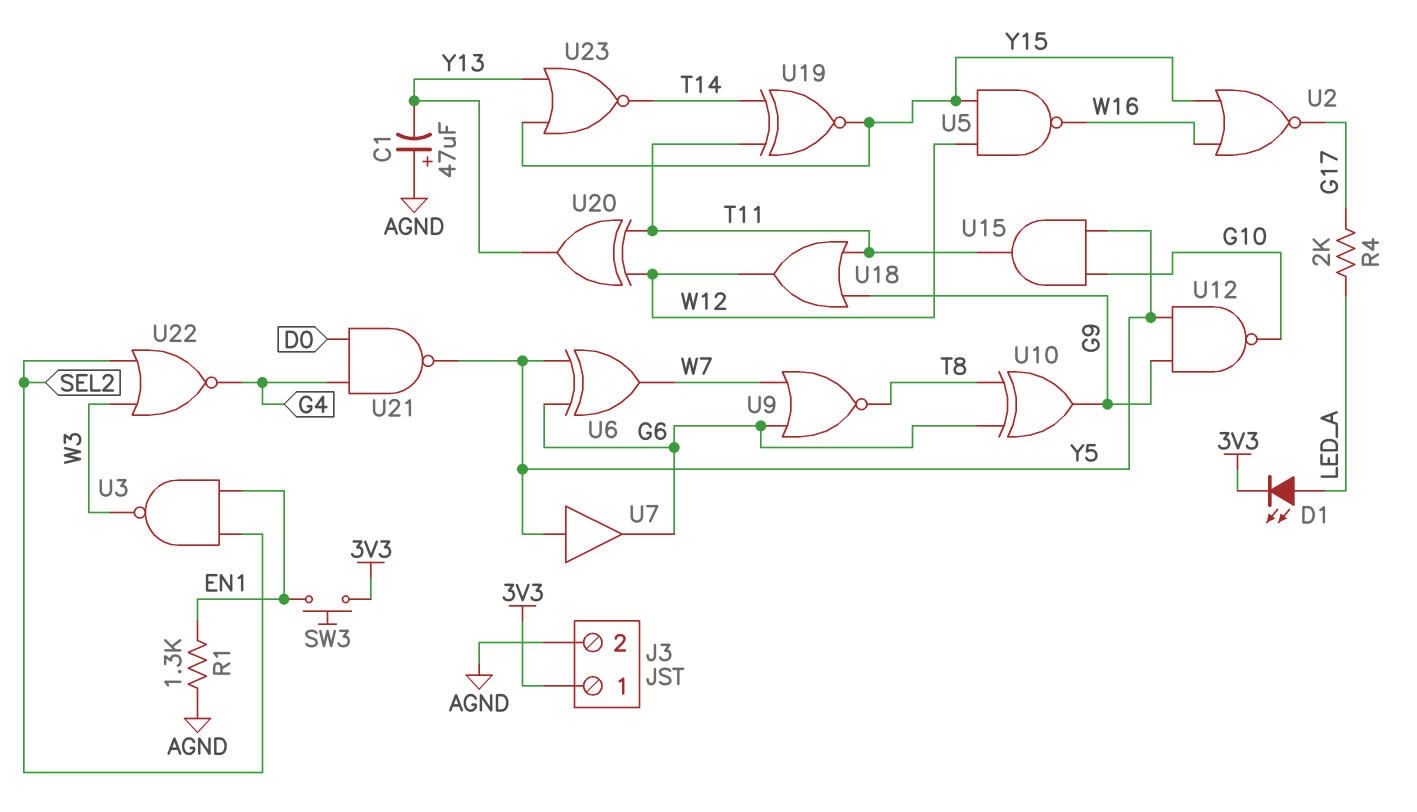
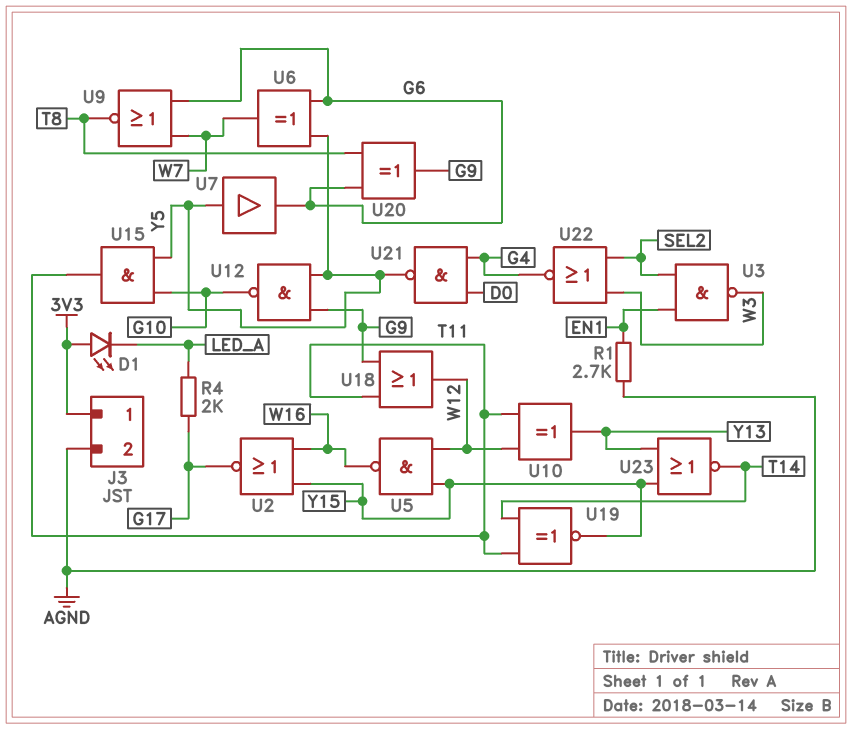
C1: 47uF (plus AGND, minus Y13) -> none
D1: LED (A LED_A, K 3V3) -> LED (A 3V3, K LED_A)
R1: 1.3k (AGND, EN1) -> 2.7k (AGND, EN1)
SW3: button (3V3, EN1) -> none
U10: XOR (in G6, in T8, out G9) -> XOR (in T11, in W12, out Y13)
U20: XOR (in T11, in W12, out Y13) -> XOR (in G6, in T8, out G9)

